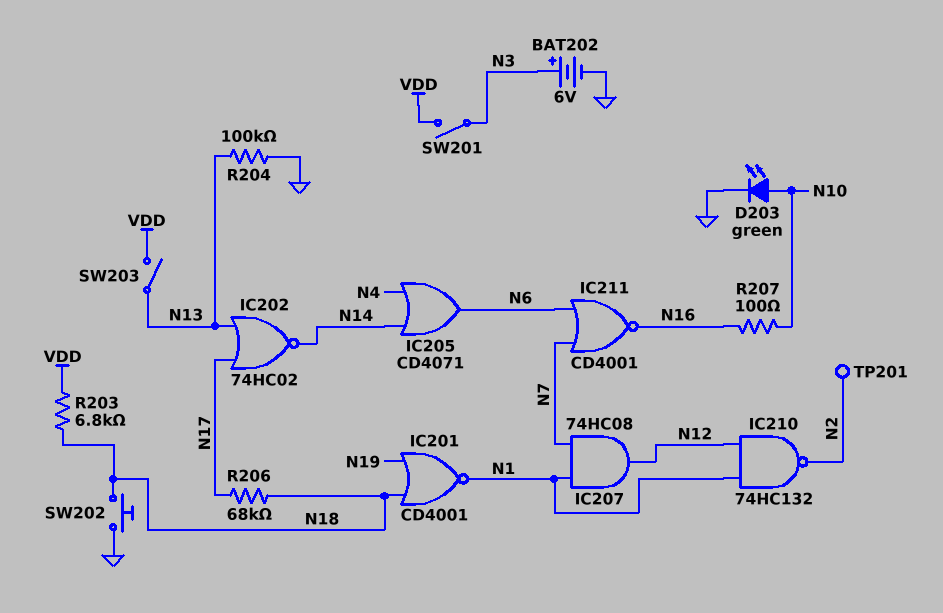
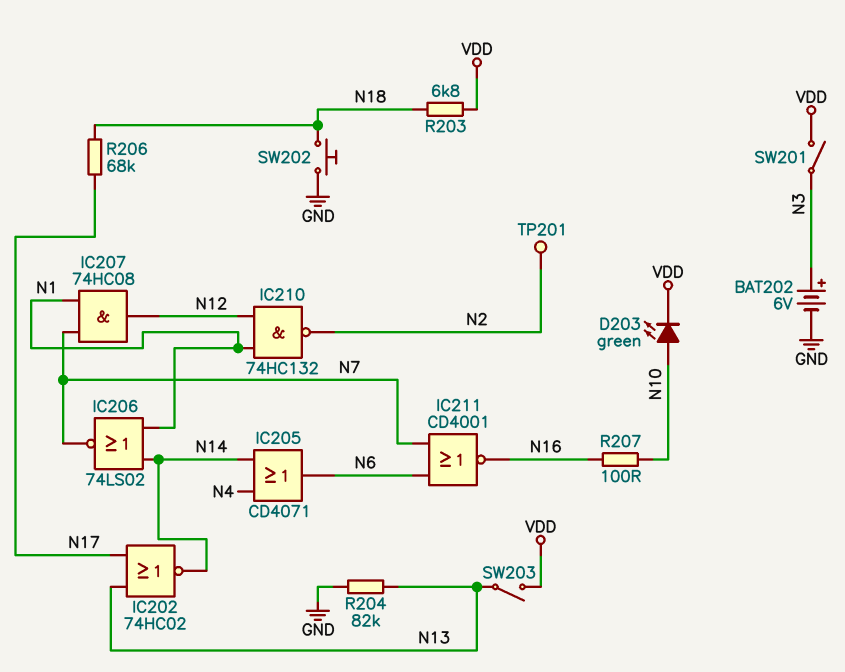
D203: LED green (A N10, K GND) -> LED green (A N10, K VDD)
IC201: NOR CD4001 (in N18, in N19, out N1) -> none
IC206: none -> NOR 74LS02 (in N1, in N14, out N7)
R204: 100k (GND, N13) -> 82k (GND, N13)

